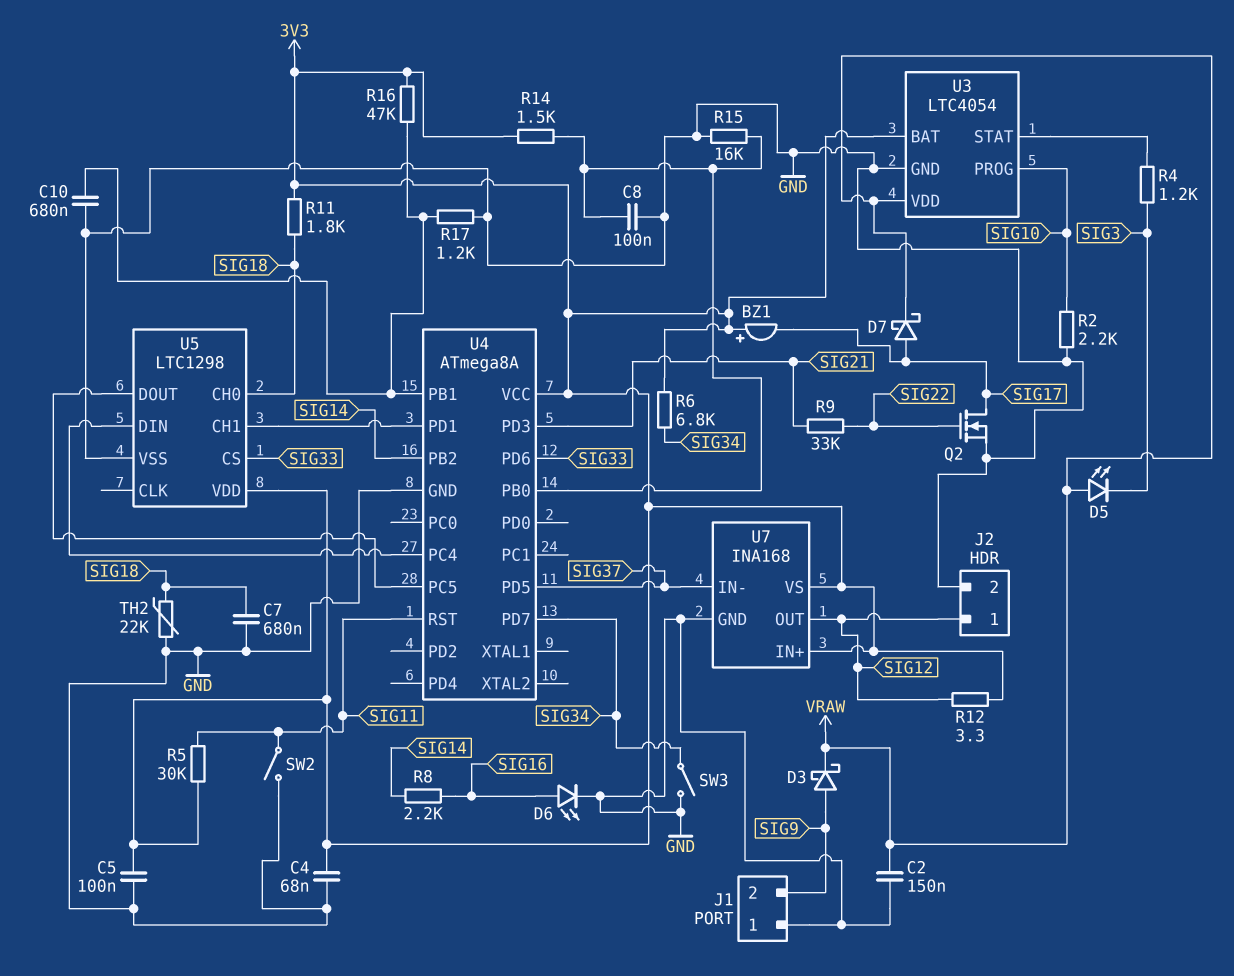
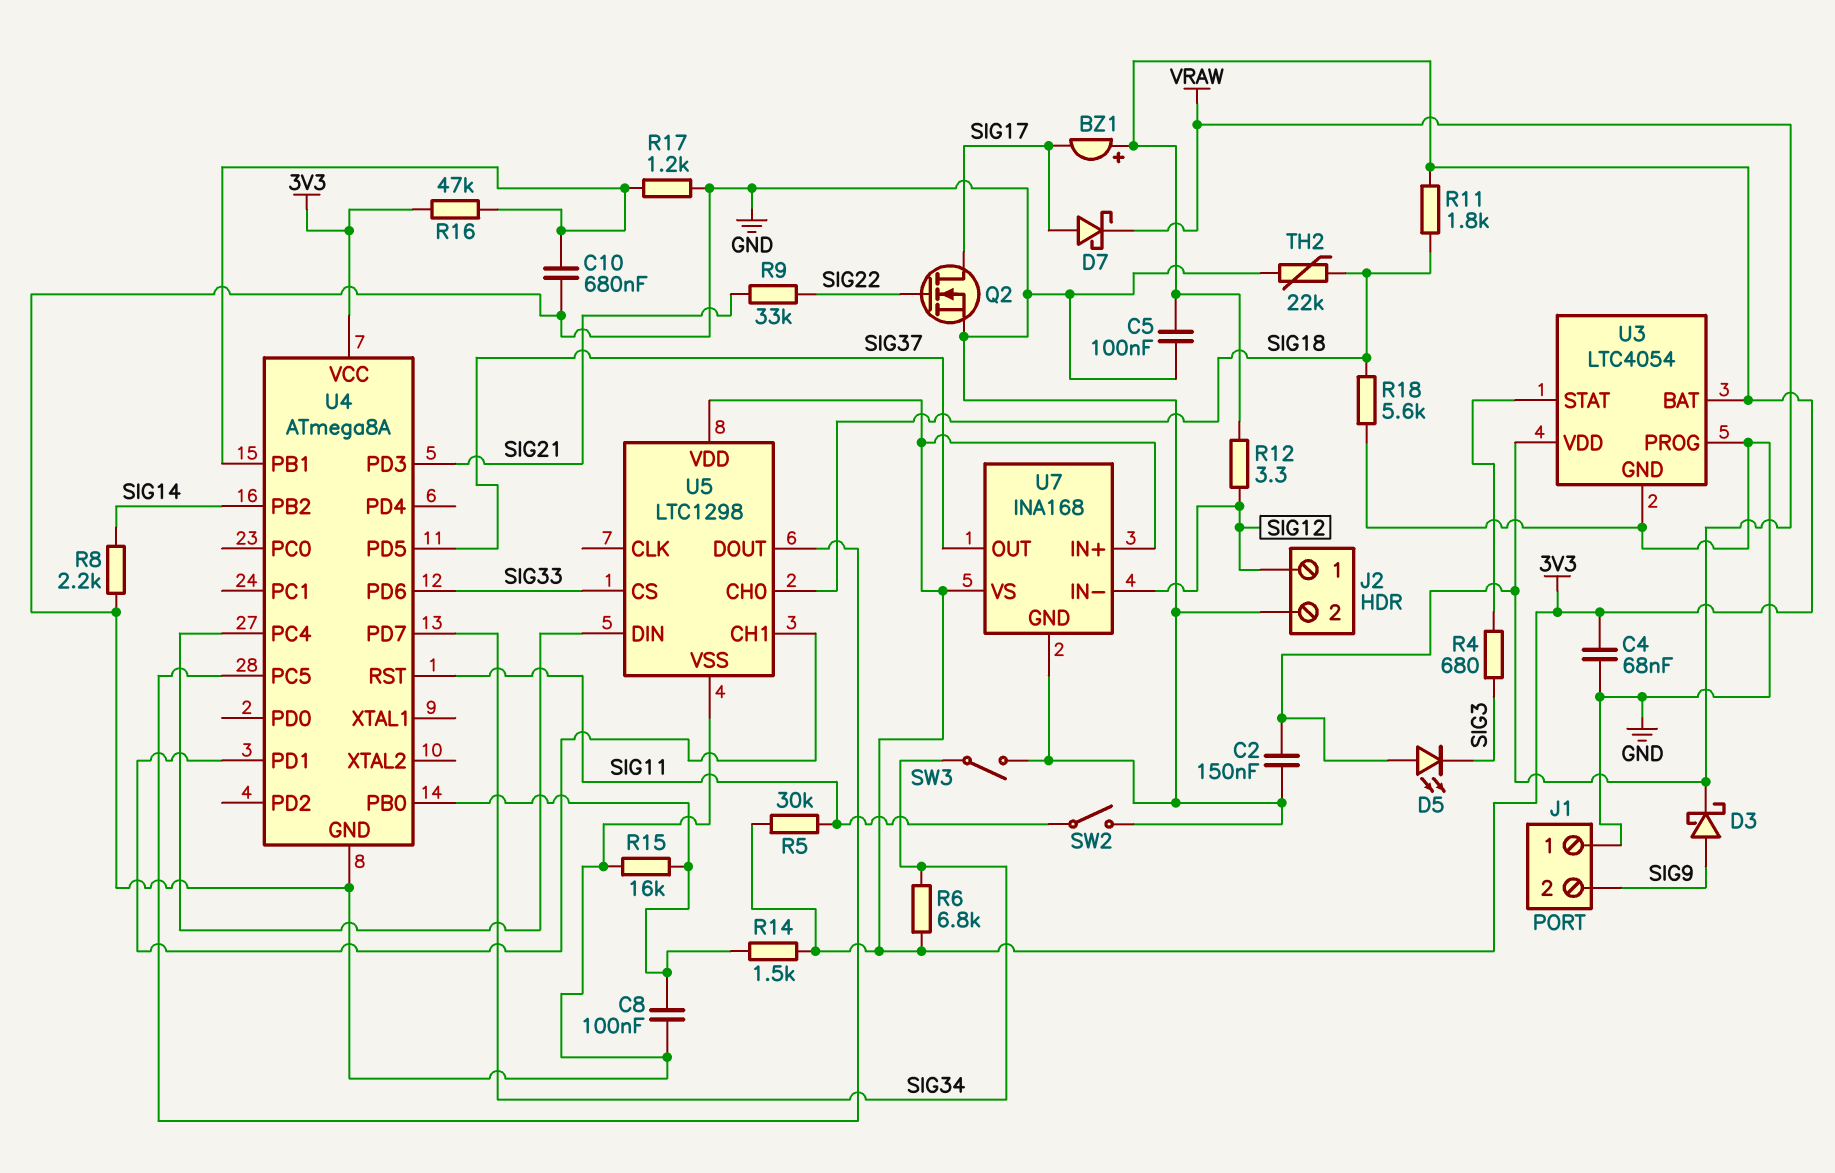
C7: 680nF (GND, SIG18) -> none
D6: LED (A SIG16, K GND) -> none
R2: 2.2k (GND, SIG10) -> none
R4: 1.2k (SIG3, U3/STAT) -> 680 (SIG3, U3/STAT)
R8: 2.2k (SIG14, SIG16) -> 2.2k (GND, SIG14)
R18: none -> 5.6k (GND, SIG18)
U3 pin PROG: SIG10 -> GND
U7 pin IN-: SIG37 -> SIG12
U7 pin OUT: SIG12 -> SIG37

